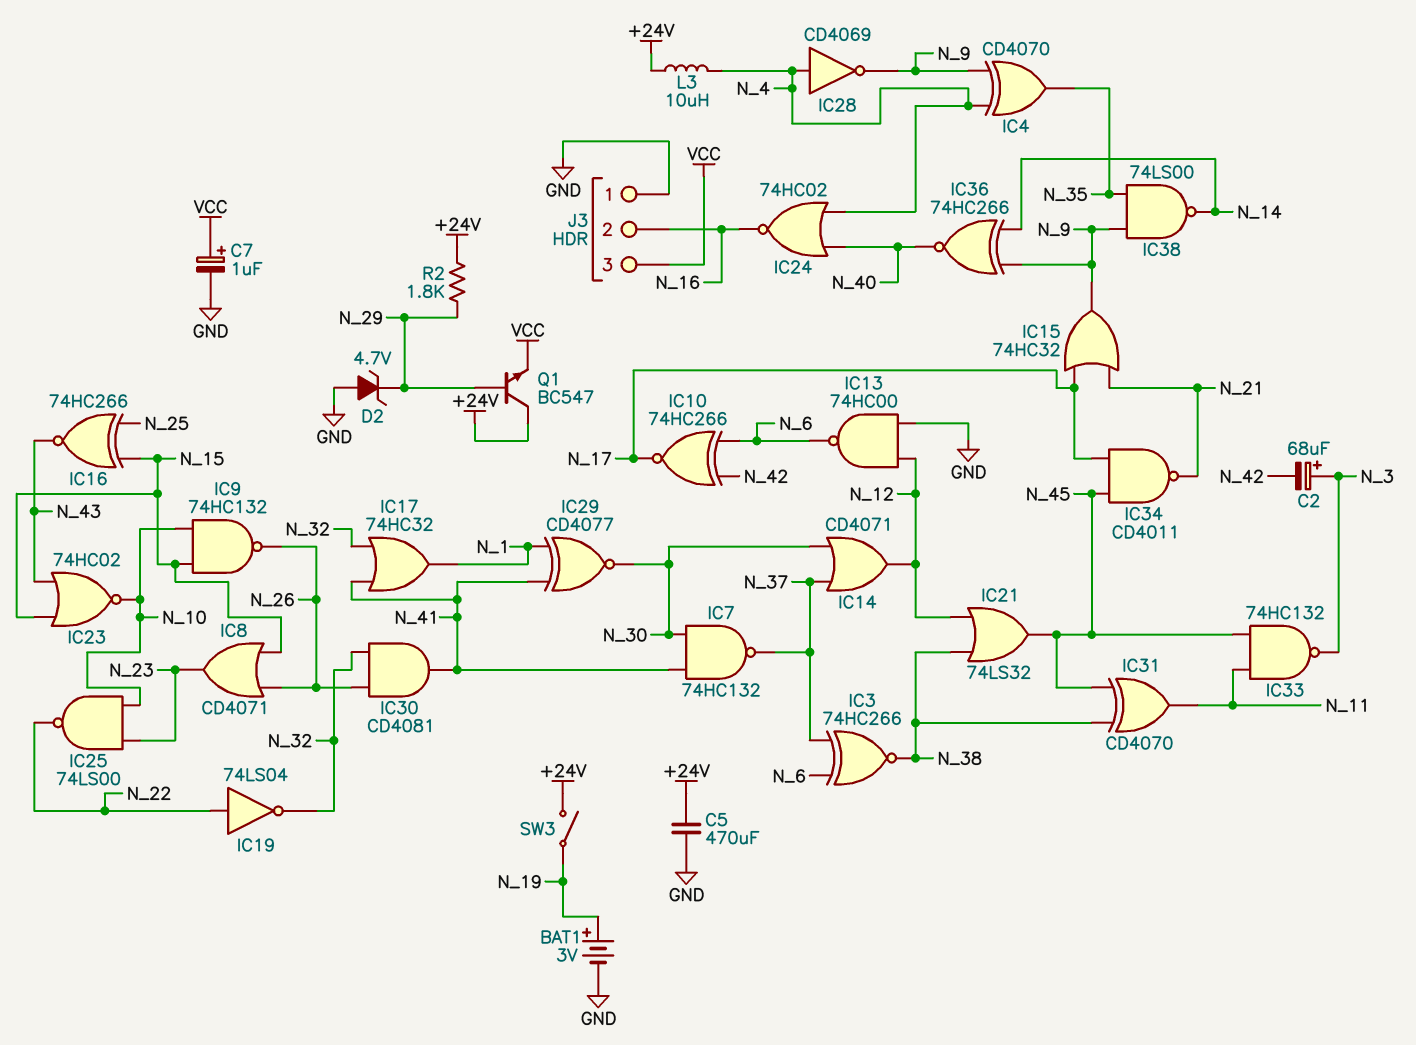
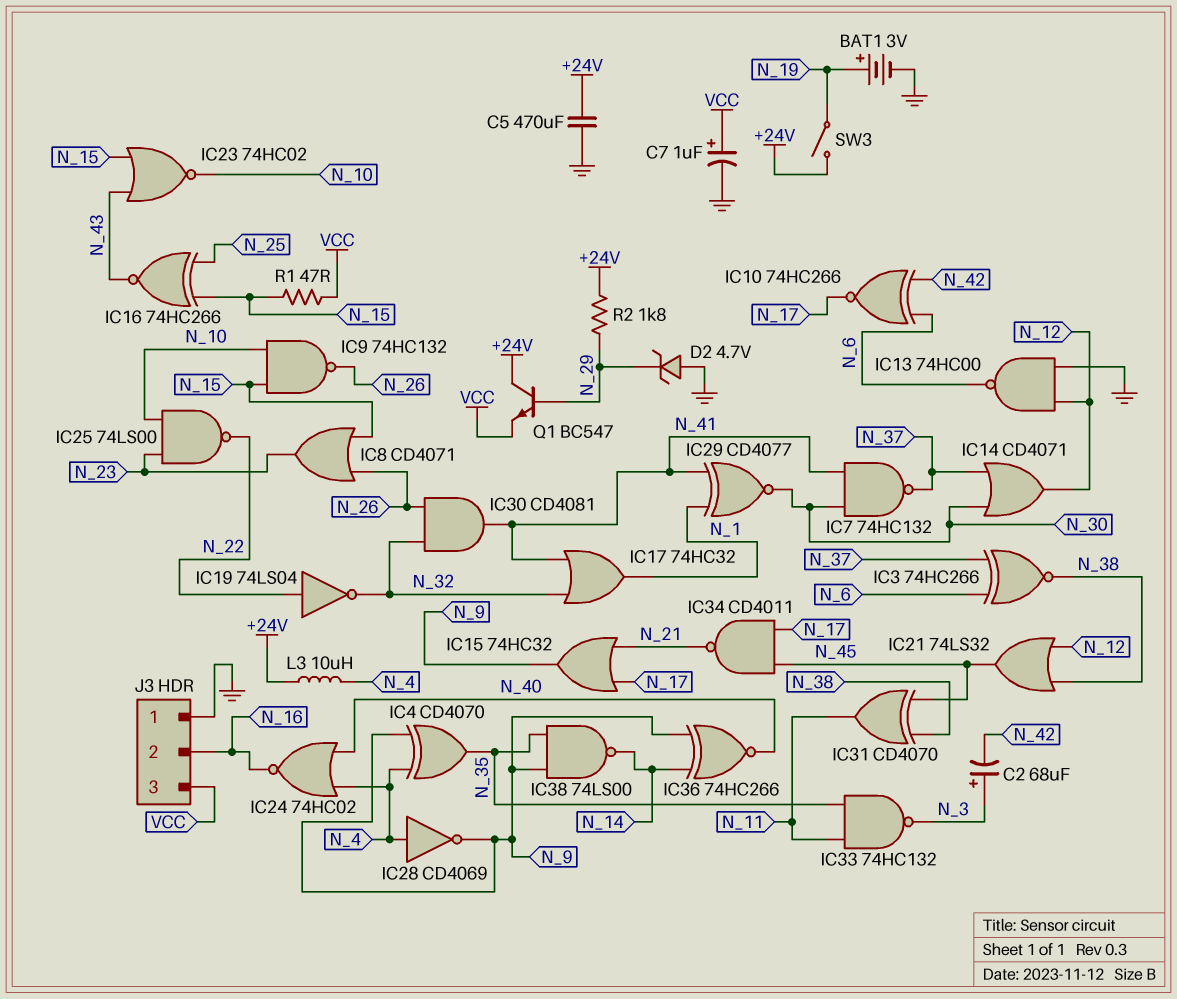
IC33: NAND 74HC132 (in N_11, in N_45, out N_3) -> NAND 74HC132 (in N_11, in N_35, out N_3)
R1: none -> 47 (N_15, VCC)

